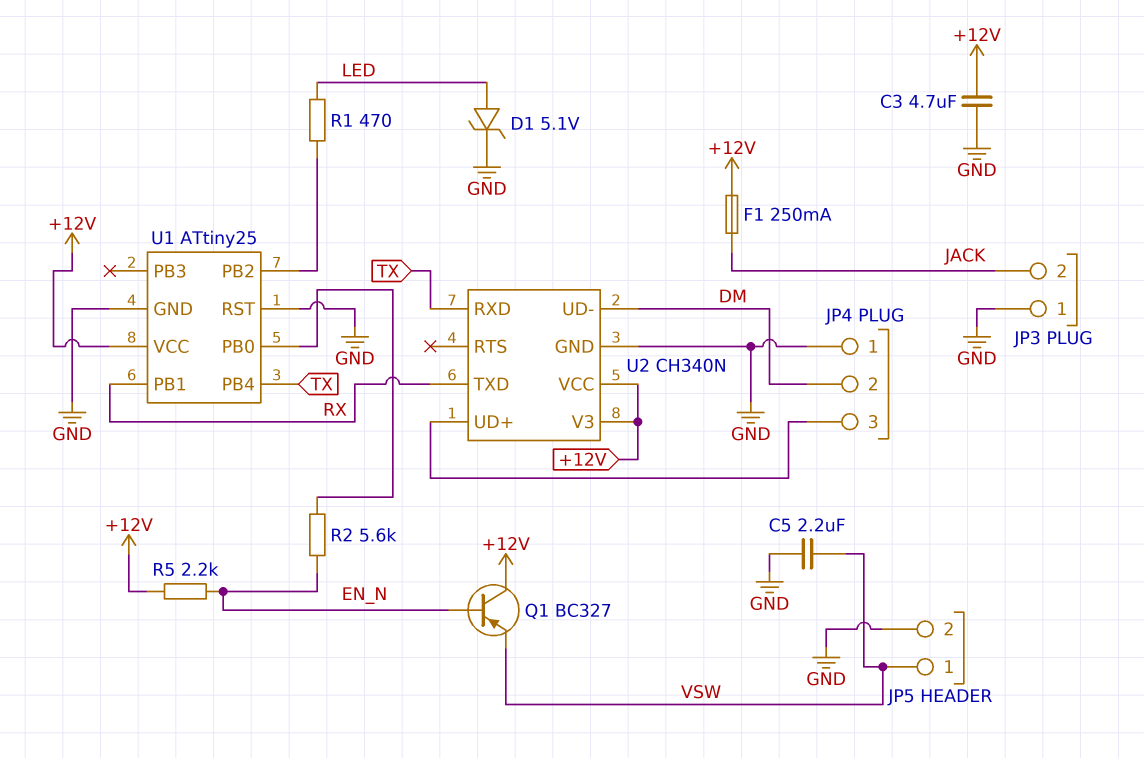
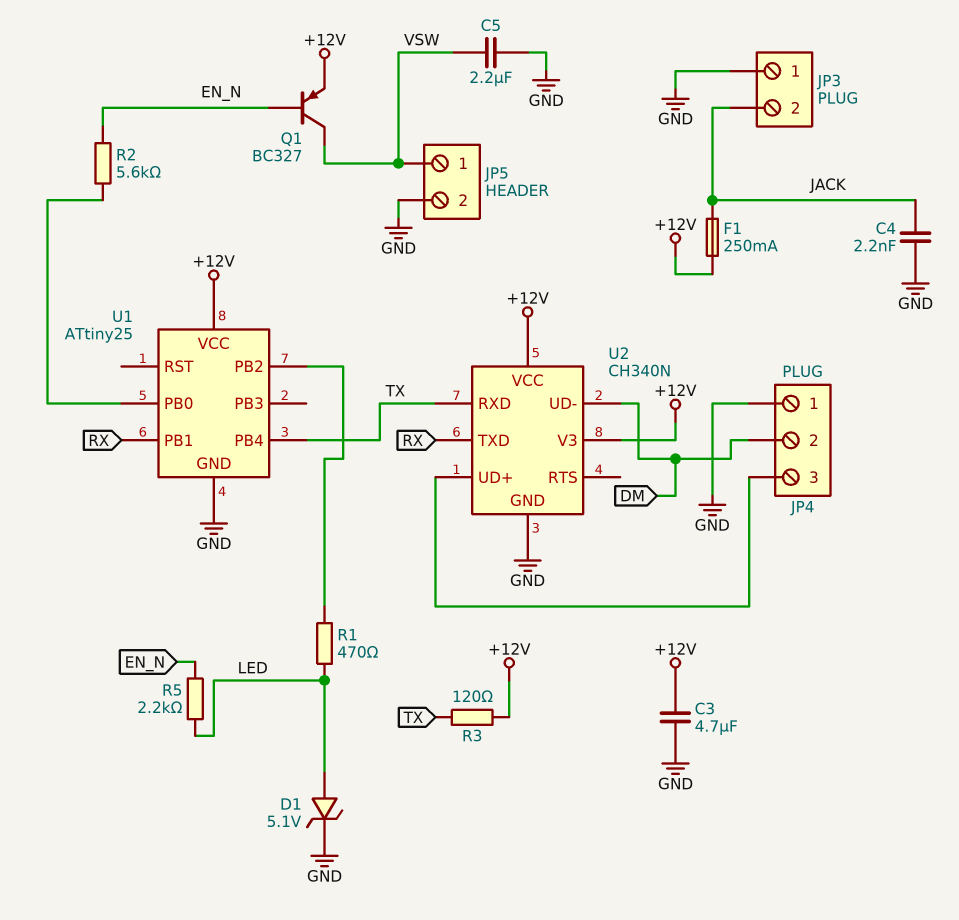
C4: none -> 2.2nF (GND, JACK)
Q1: PNP BC327 (B EN_N, C +12V, E VSW) -> PNP BC327 (B EN_N, C VSW, E +12V)
R3: none -> 120 (+12V, TX)
R5: 2.2k (+12V, EN_N) -> 2.2k (EN_N, LED)
U1 pin RST: GND -> none

